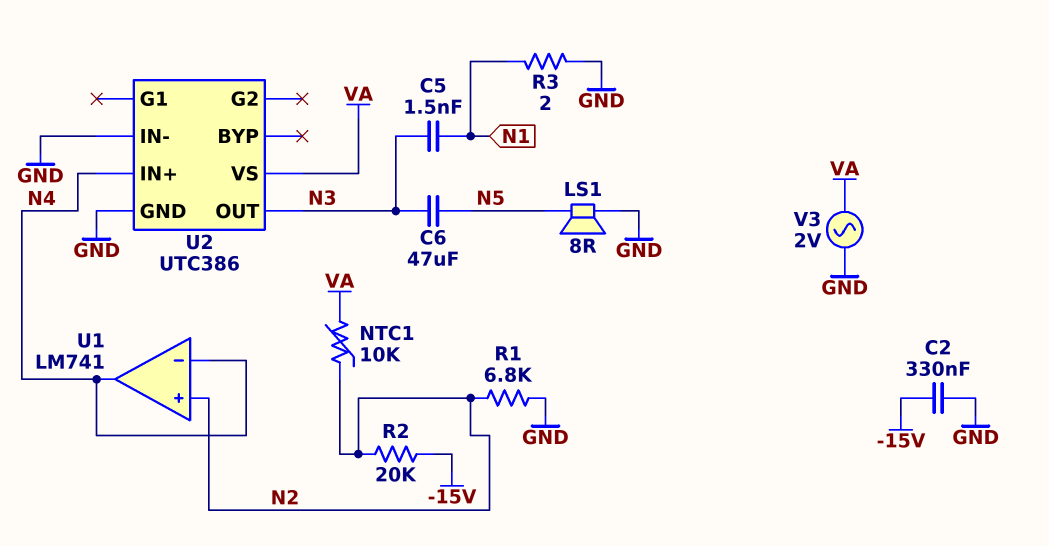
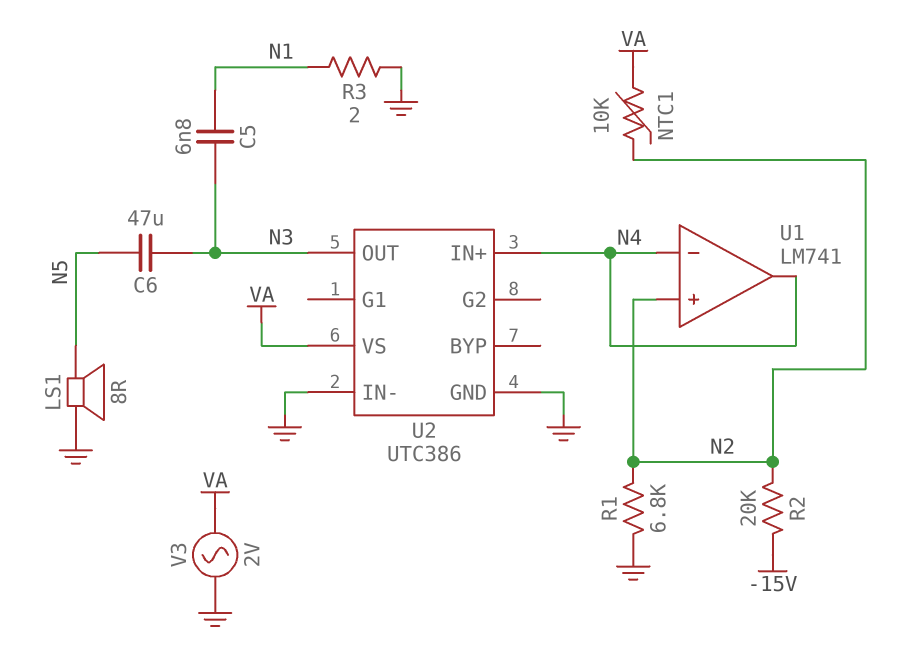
C2: 330nF (-15V, GND) -> none
C5: 1.5nF (N1, N3) -> 6.8nF (N1, N3)

